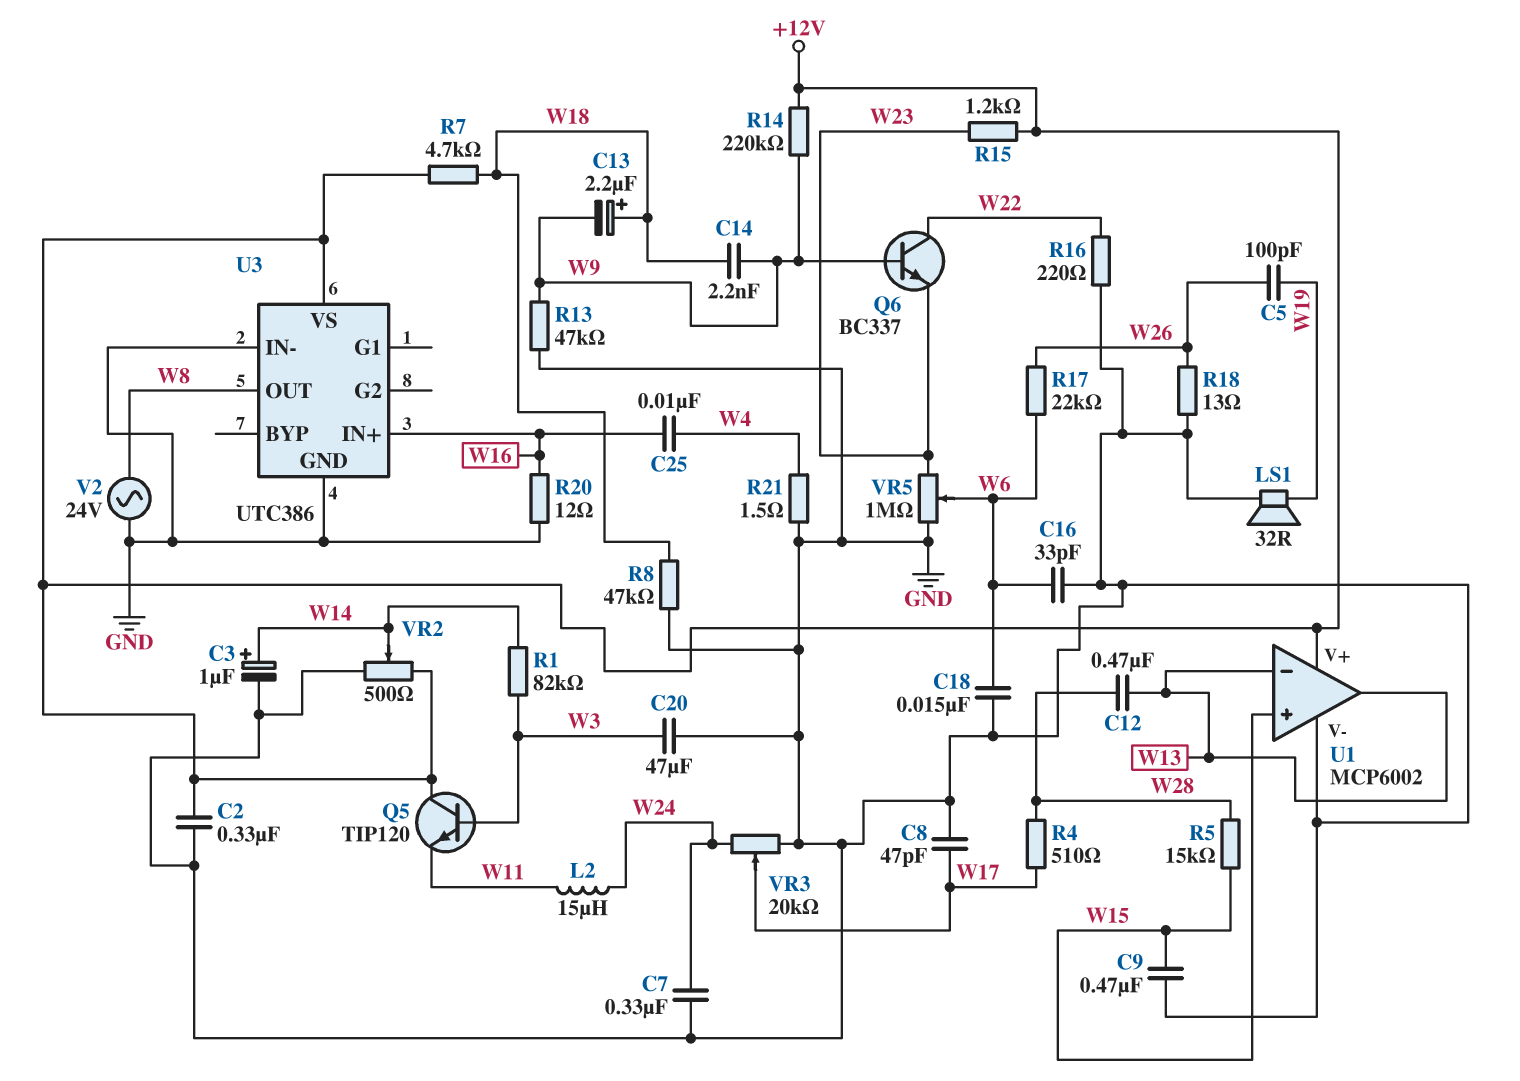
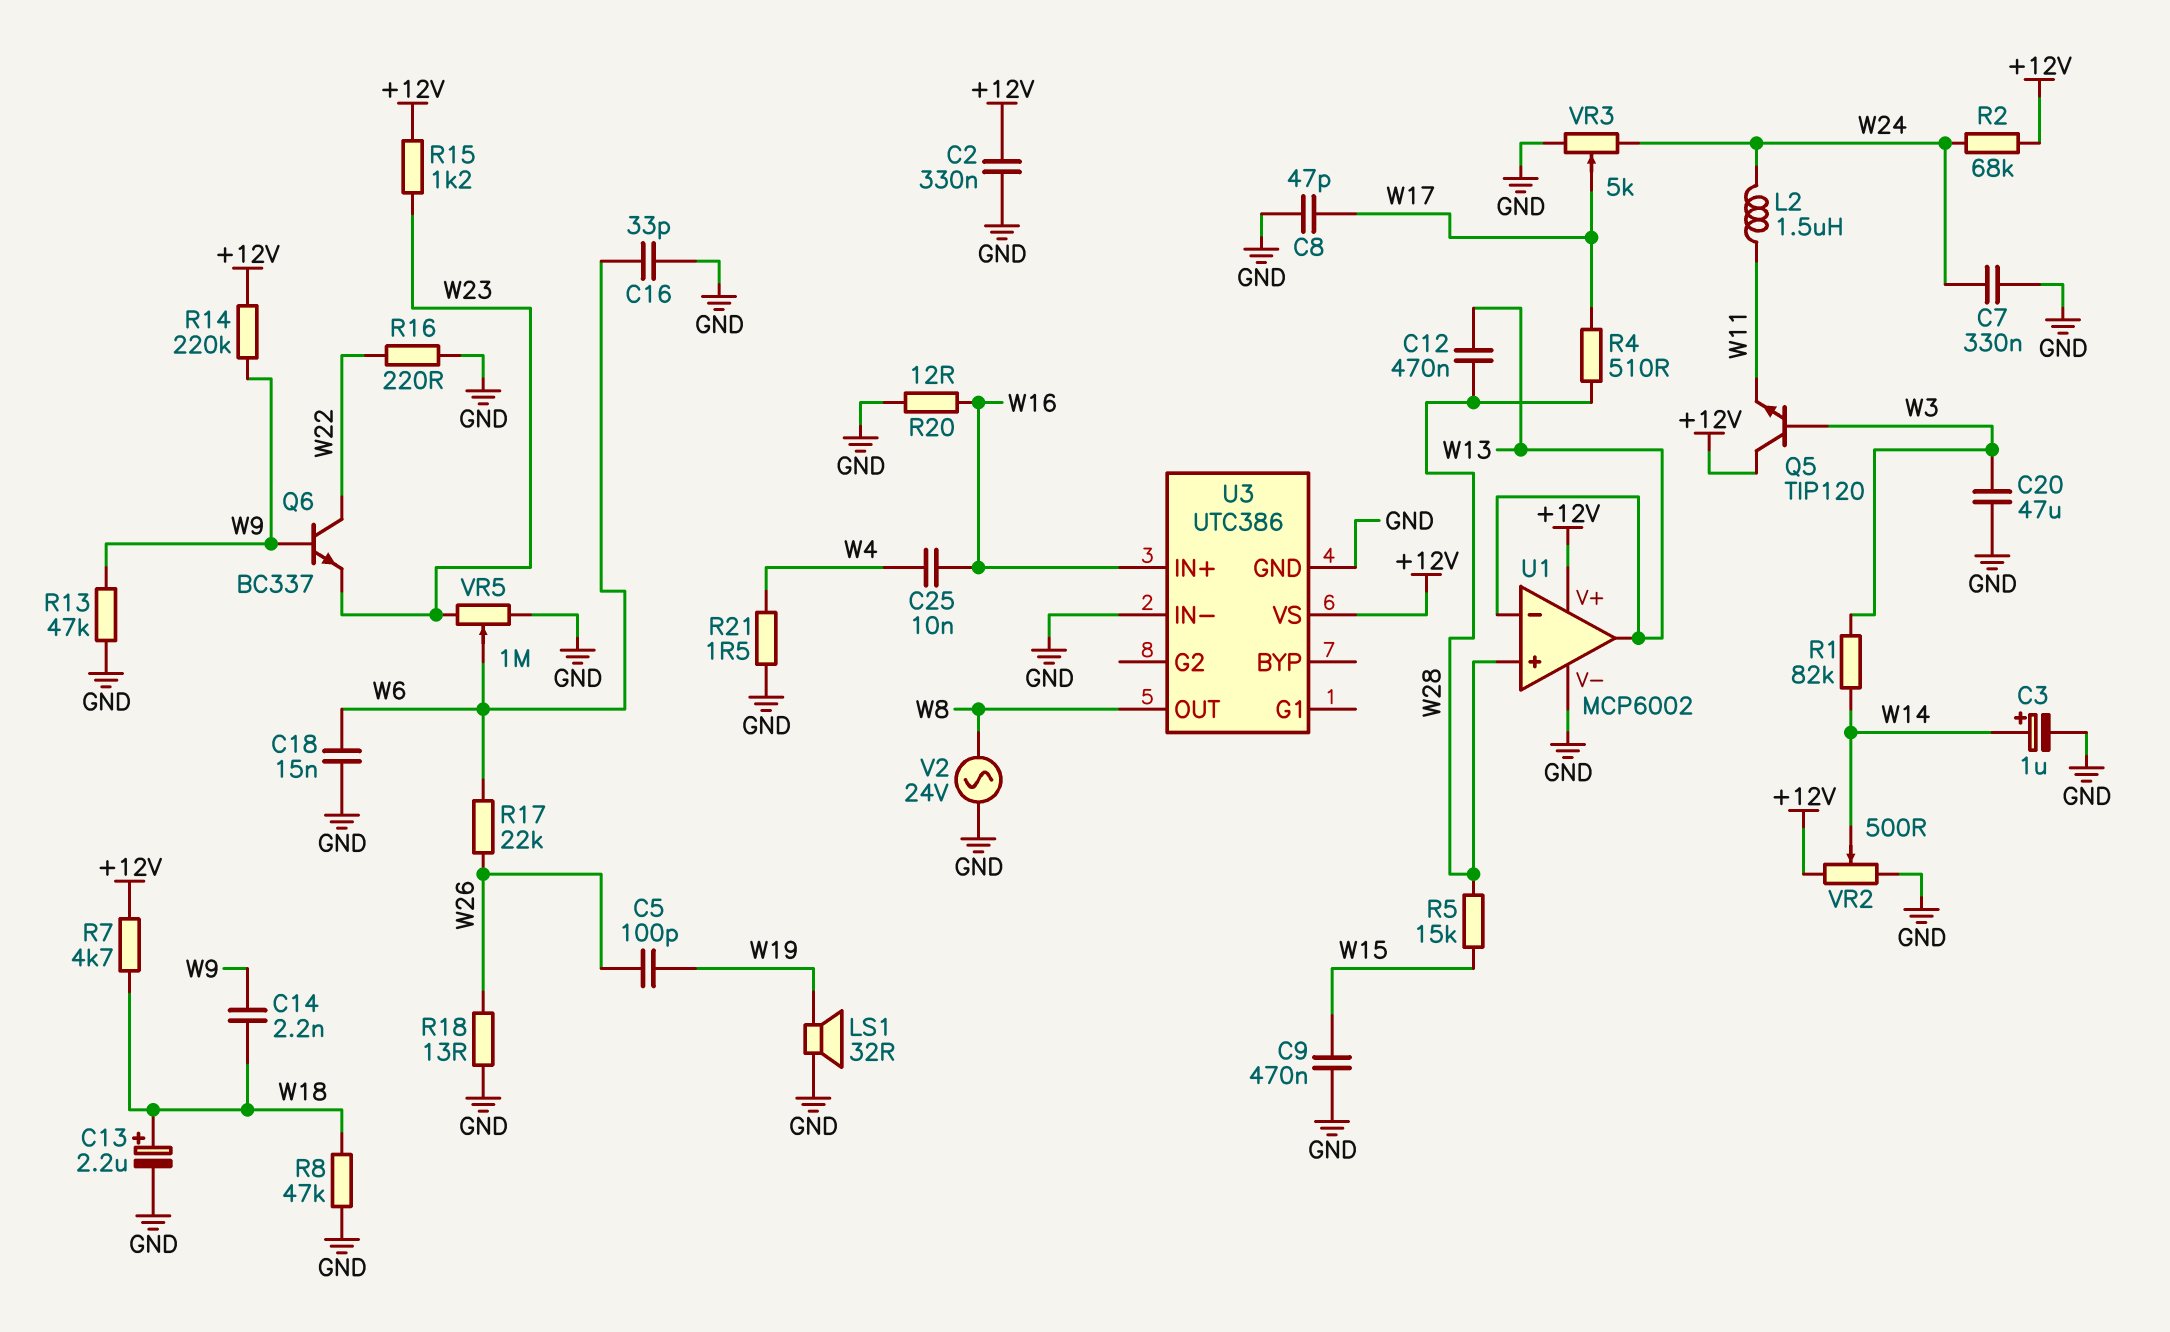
C13: 2.2uF (plus W18, minus W9) -> 2.2uF (plus W18, minus GND)
L2: 15uH (W11, W24) -> 1.5uH (W11, W24)
R2: none -> 68k (+12V, W24)
U1 pin in+: W15 -> W28
VR3: 20k (GND, W24, wiper W17) -> 5k (GND, W24, wiper W17)

